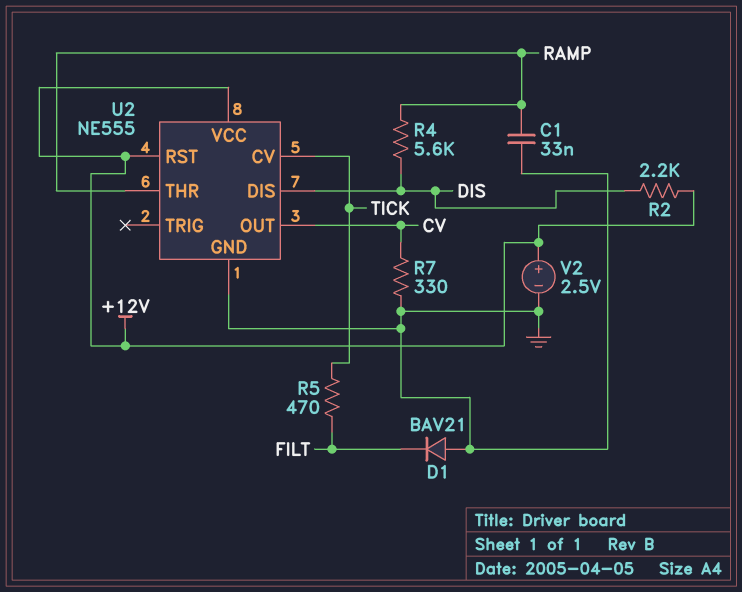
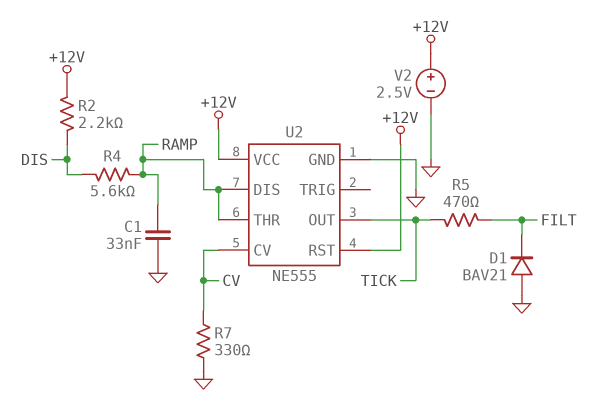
U2 pin CV: TICK -> CV
U2 pin DIS: DIS -> RAMP
U2 pin OUT: CV -> TICK

